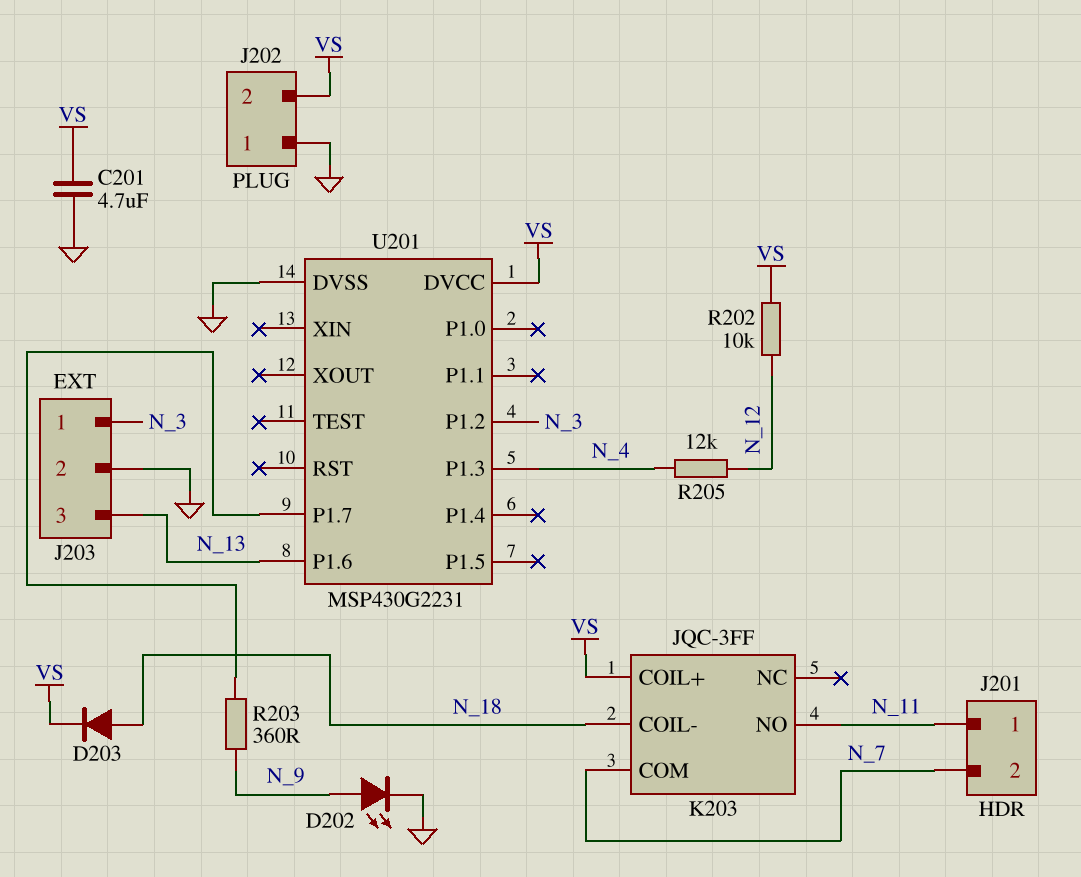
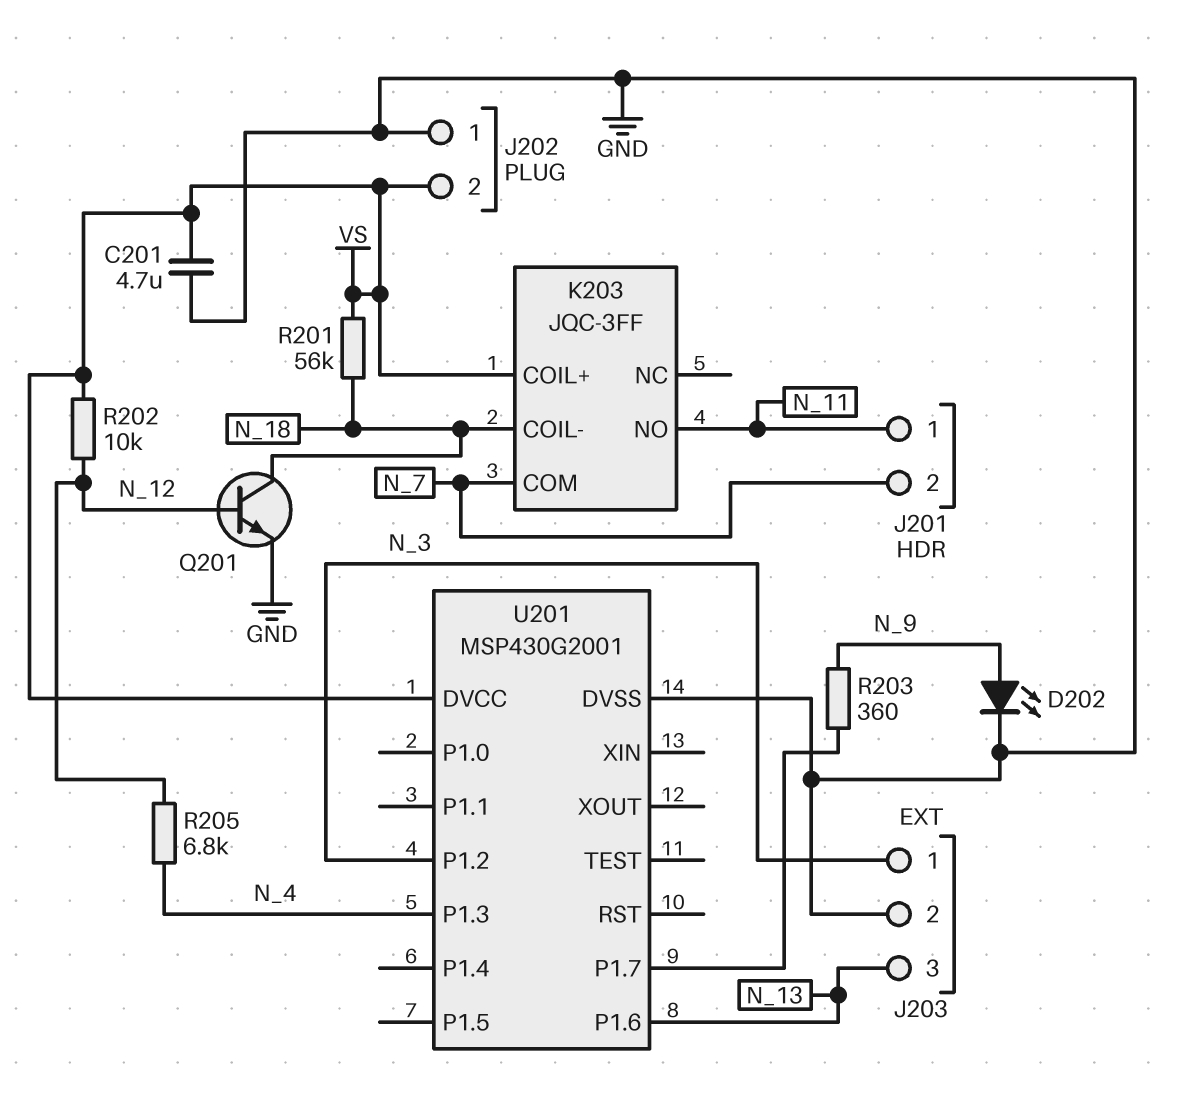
D203: diode (A N_18, K VS) -> none
Q201: none -> NPN (B N_12, C N_18, E GND)
R201: none -> 56k (N_18, VS)
R205: 12k (N_4, N_12) -> 6.8k (N_4, N_12)
U201: MSP430G2231 -> MSP430G2001

